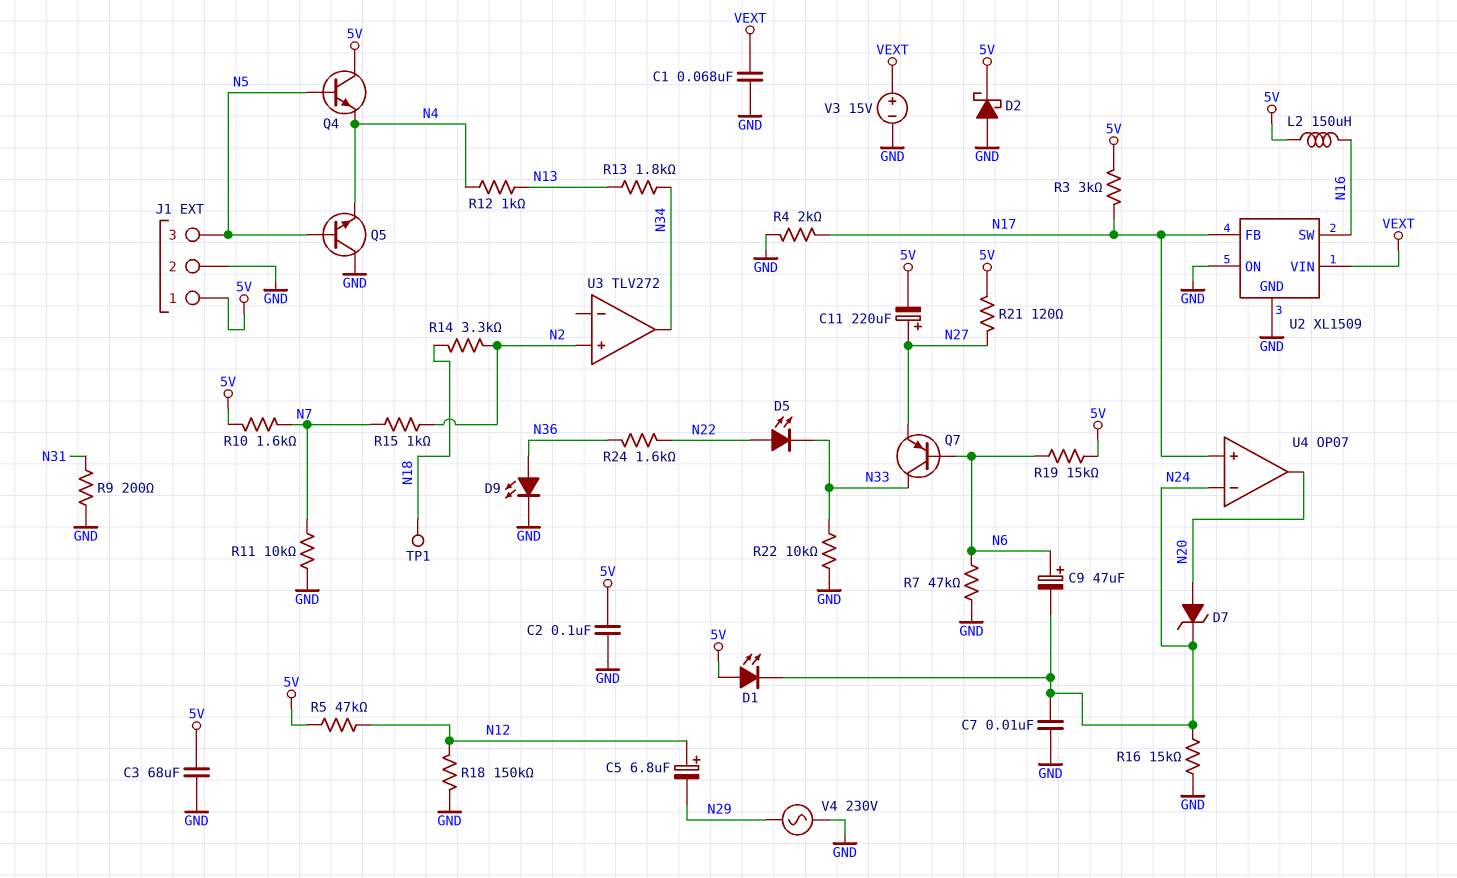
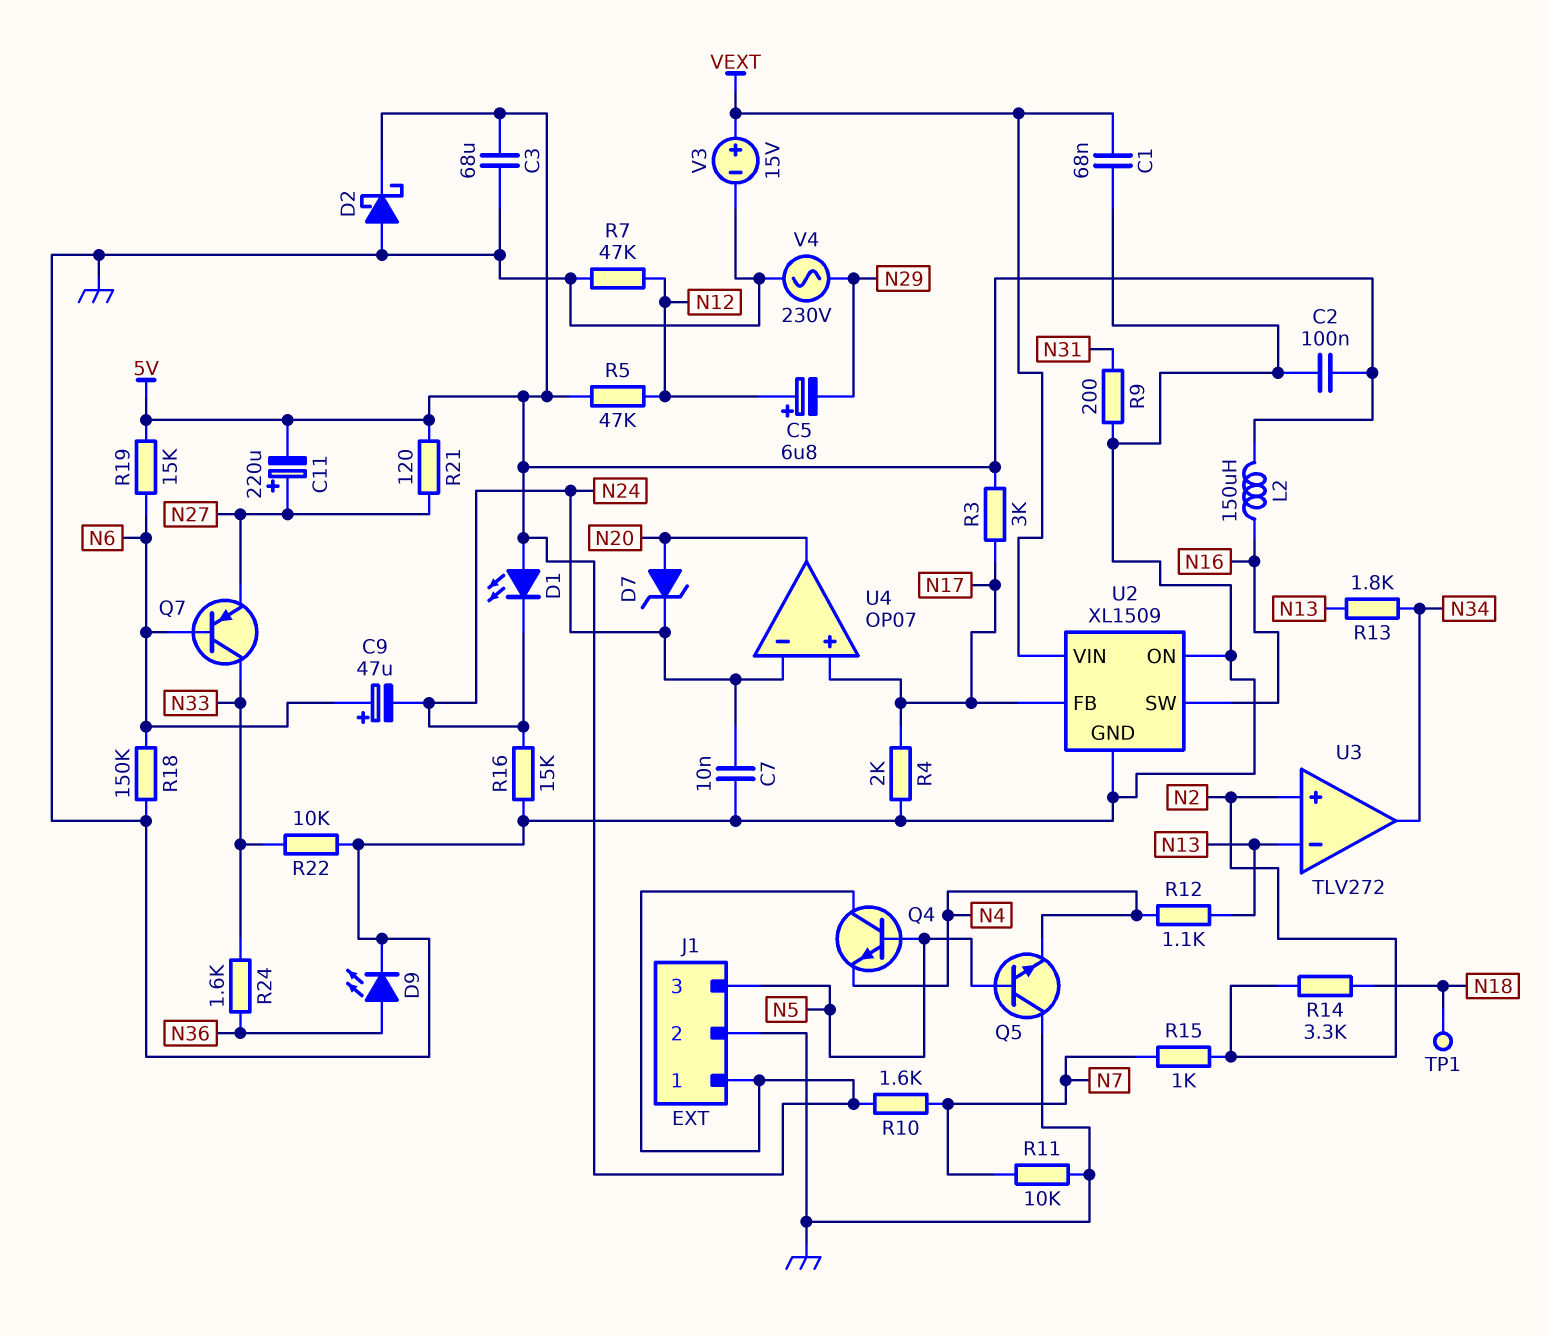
D5: LED (A N22, K N33) -> none
R7: 47k (GND, N6) -> 47k (GND, N12)
R12: 1k (N4, N13) -> 1.1k (N4, N13)
R18: 150k (GND, N12) -> 150k (GND, N6)
R24: 1.6k (N22, N36) -> 1.6k (N33, N36)
U3 pin in-: none -> N13

